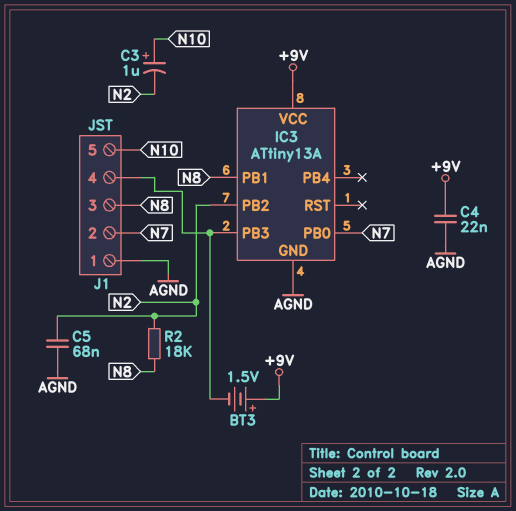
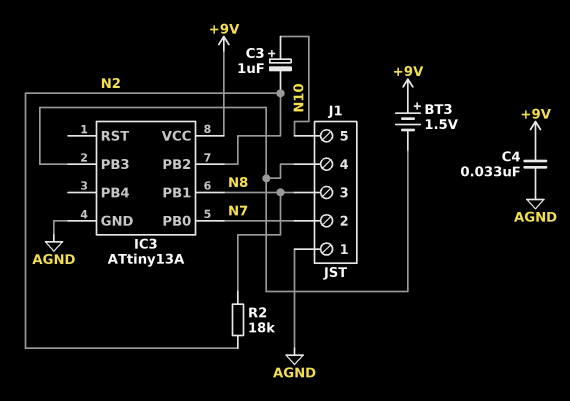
C4: 22nF (+9V, AGND) -> 33nF (+9V, AGND)
C5: 68nF (AGND, N2) -> none

